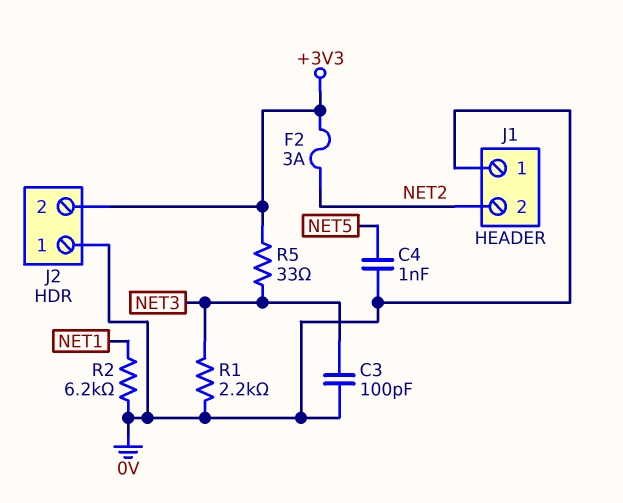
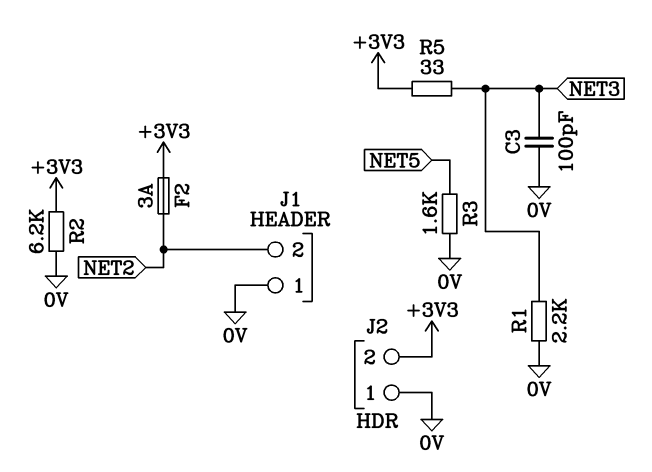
C4: 1nF (0V, NET5) -> none
R2: 6.2k (0V, NET1) -> 6.2k (+3V3, 0V)
R3: none -> 1.6k (0V, NET5)

